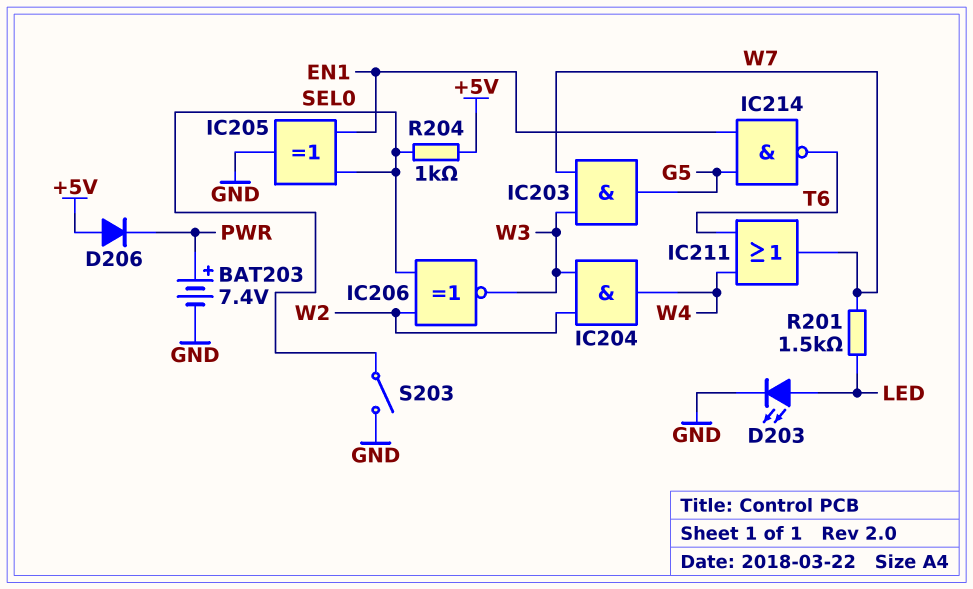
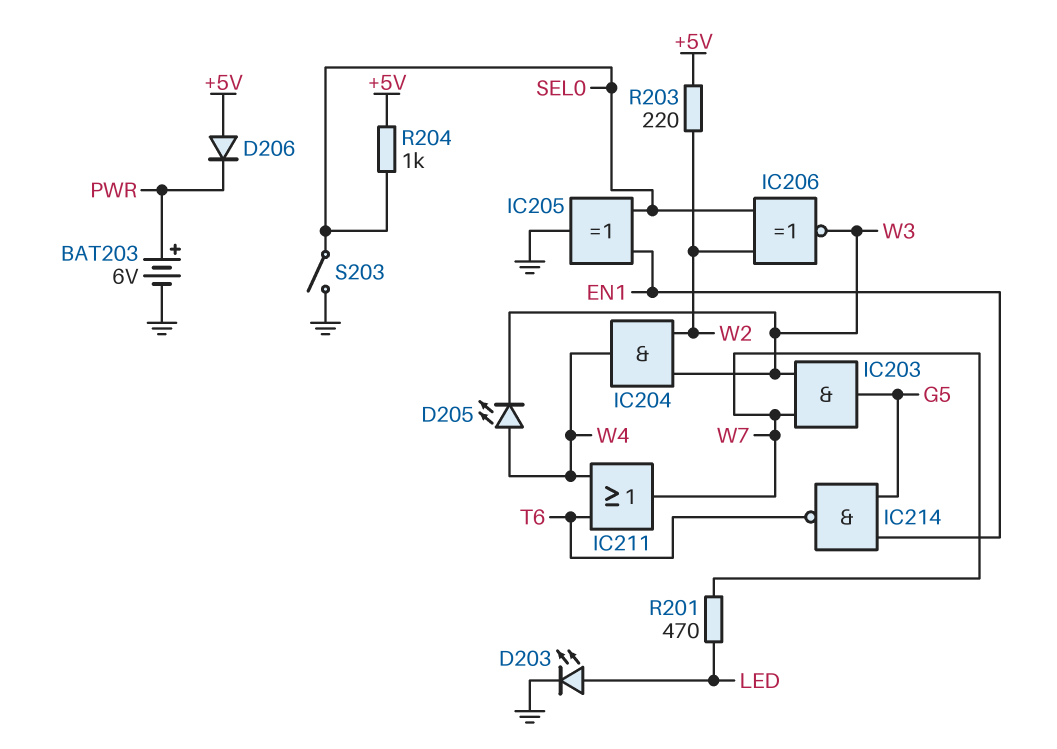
BAT203: 7.4V (plus PWR, minus GND) -> 6V (plus PWR, minus GND)
D205: none -> LED (A W4, K W3)
R201: 1.5k (LED, W7) -> 470 (LED, W7)
R203: none -> 220 (+5V, W2)

